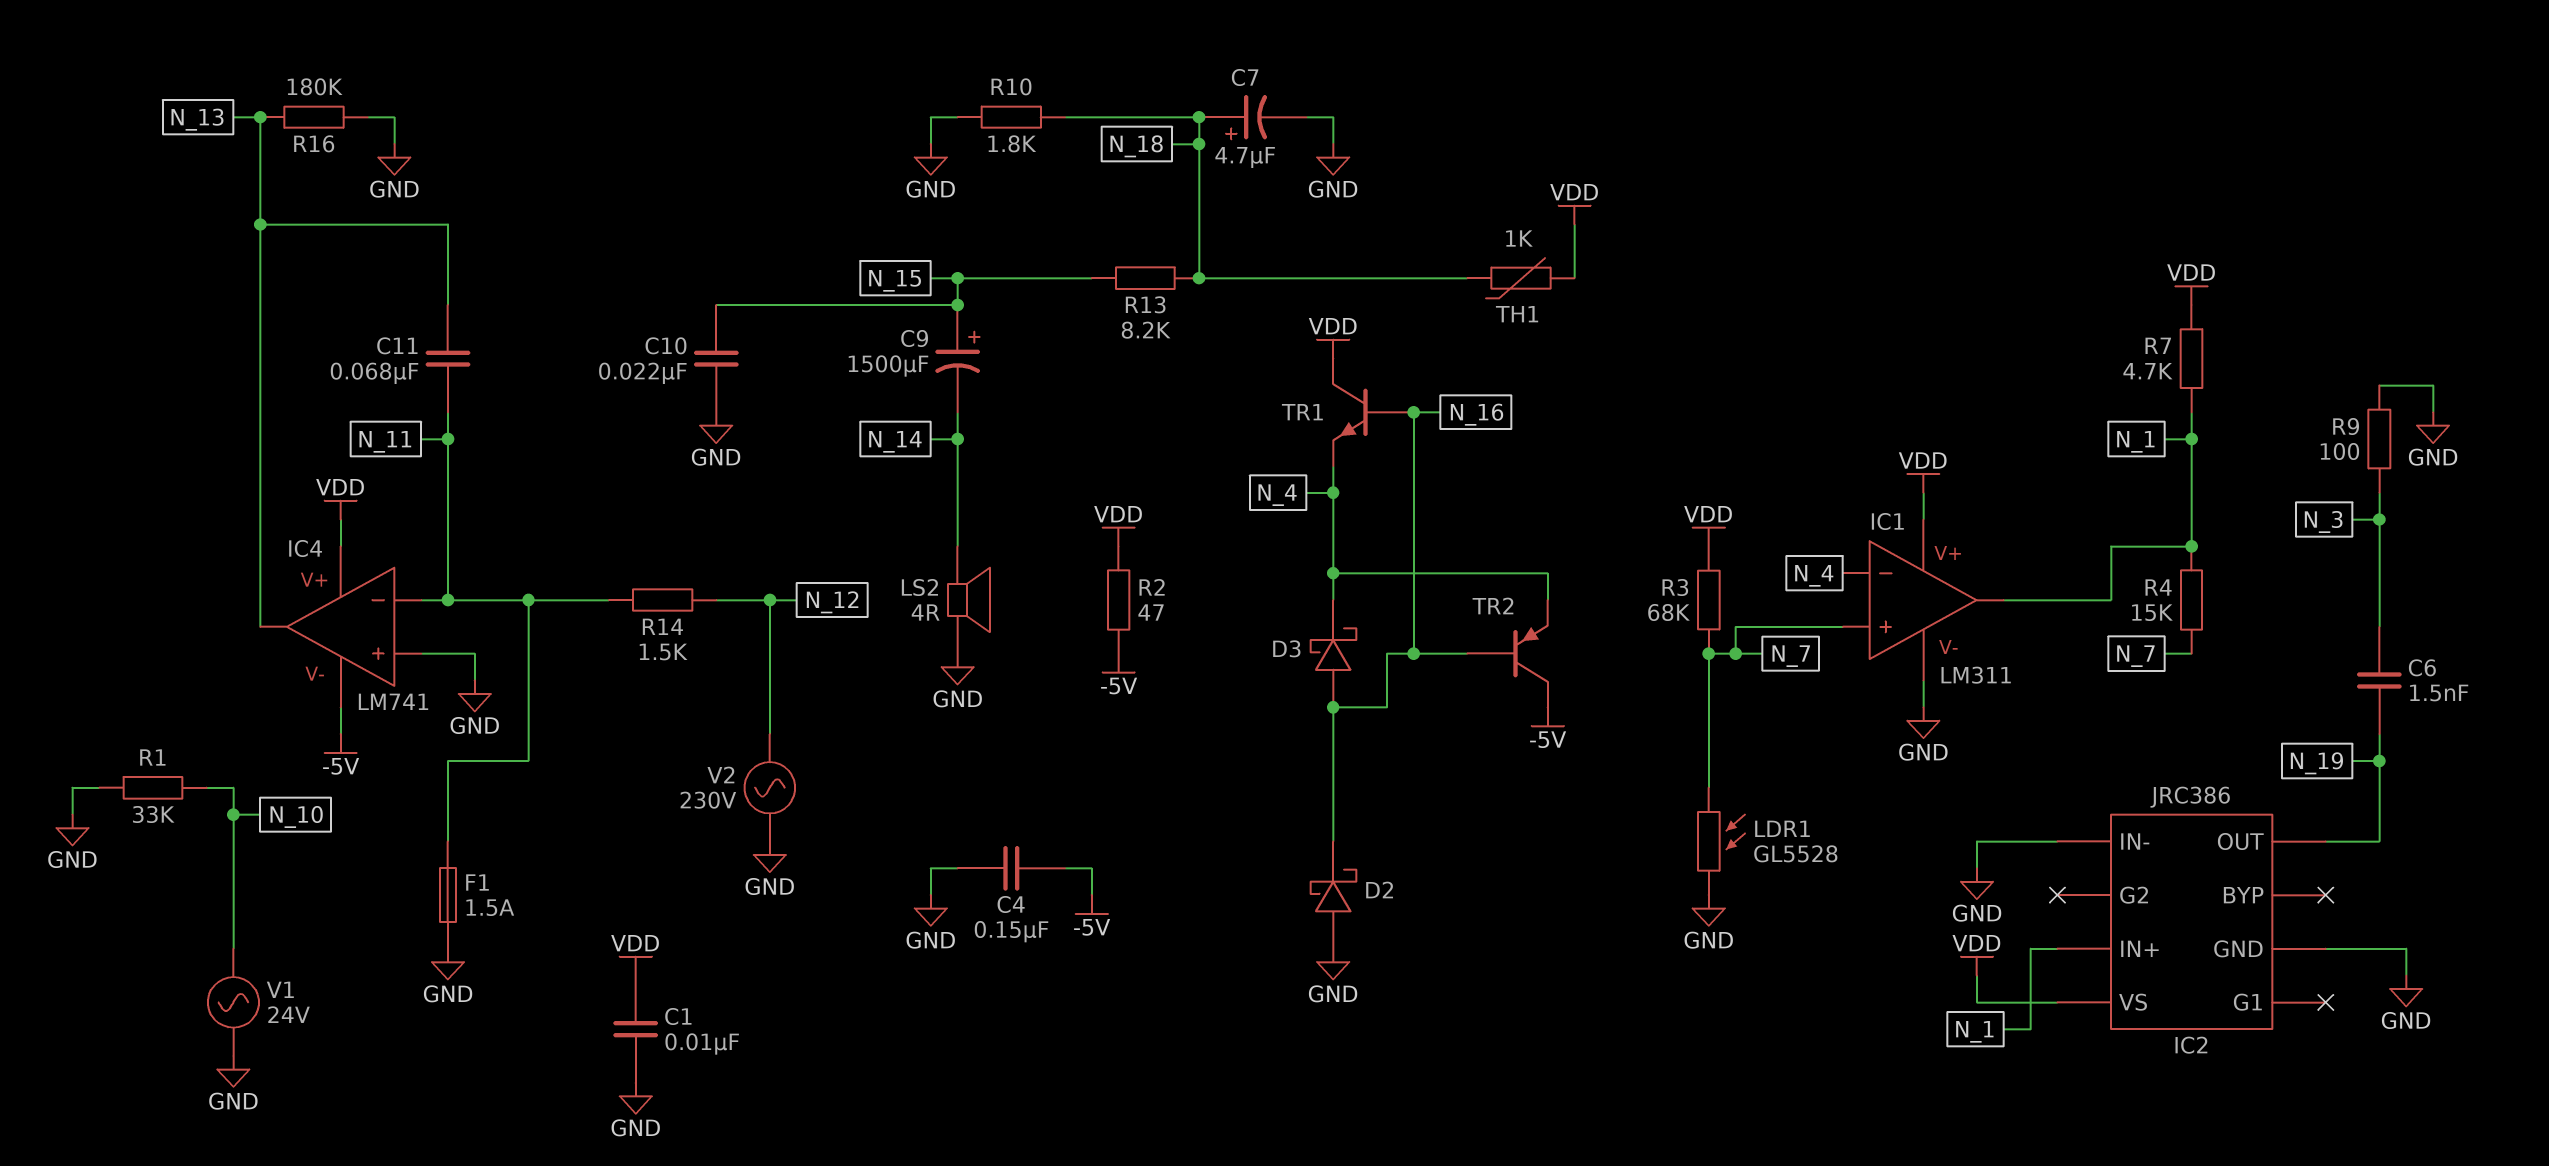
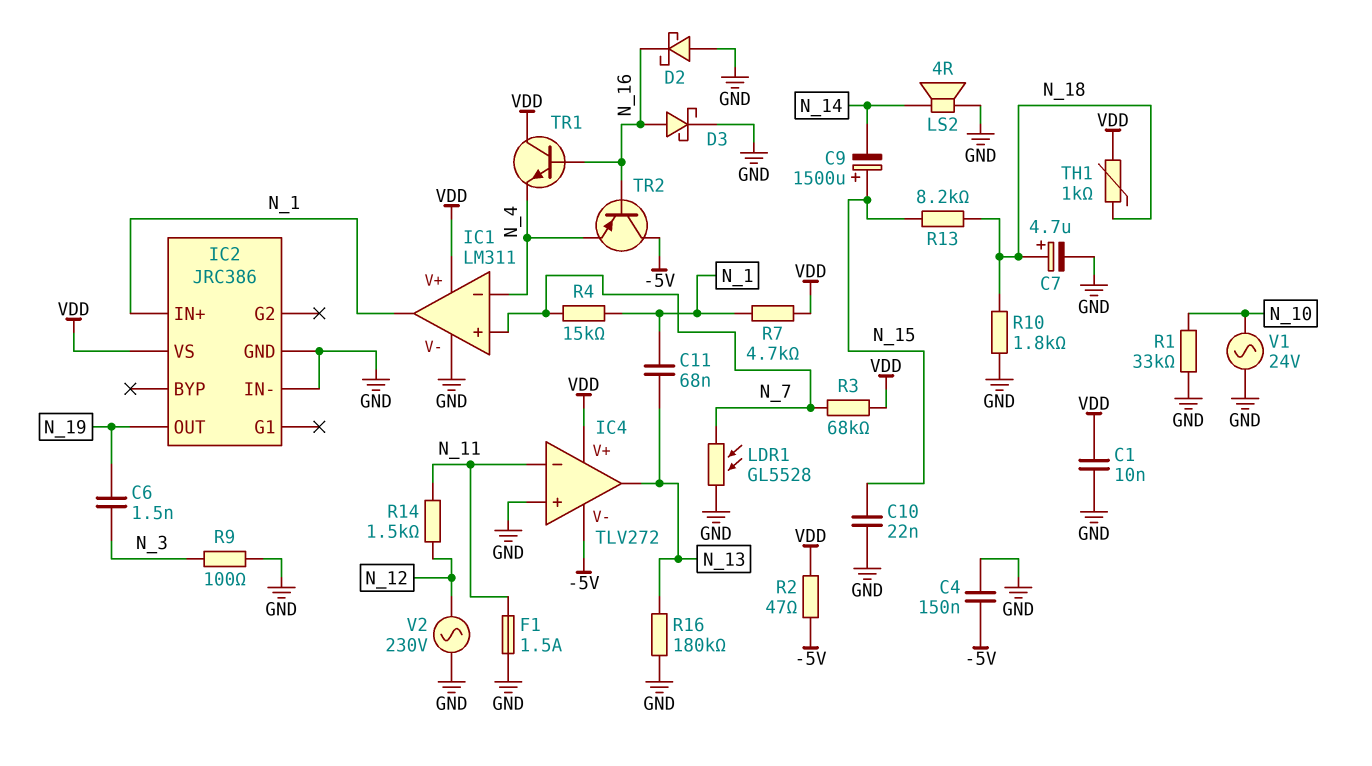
C11: 68nF (N_11, N_13) -> 68nF (N_1, N_13)
D3: schottky (A N_16, K N_4) -> schottky (A N_16, K GND)
IC4: LM741 -> TLV272

